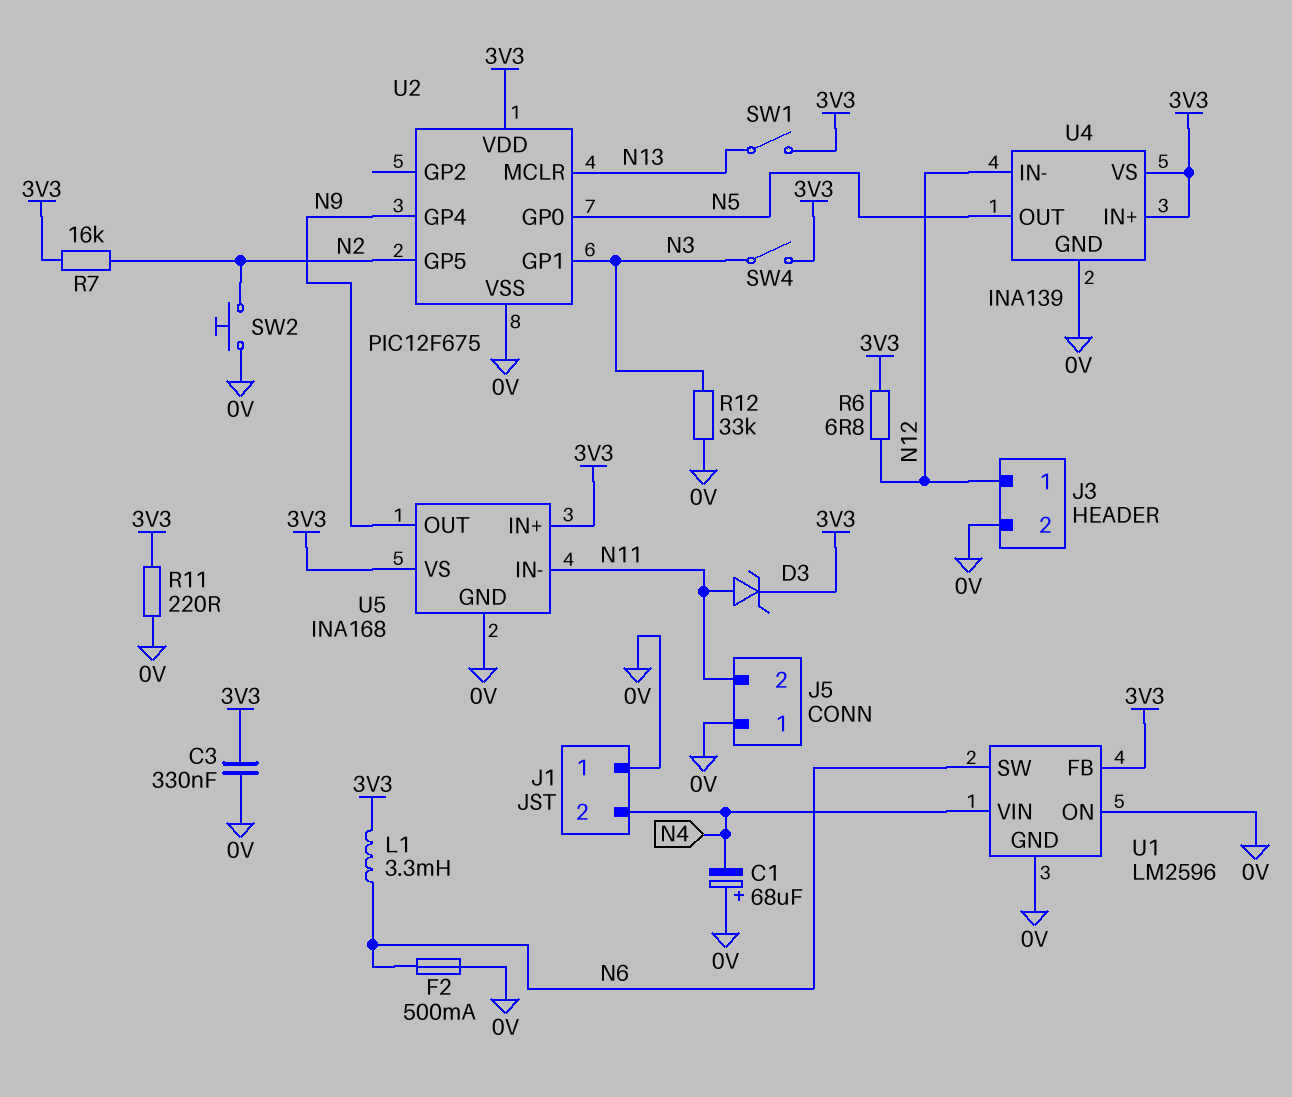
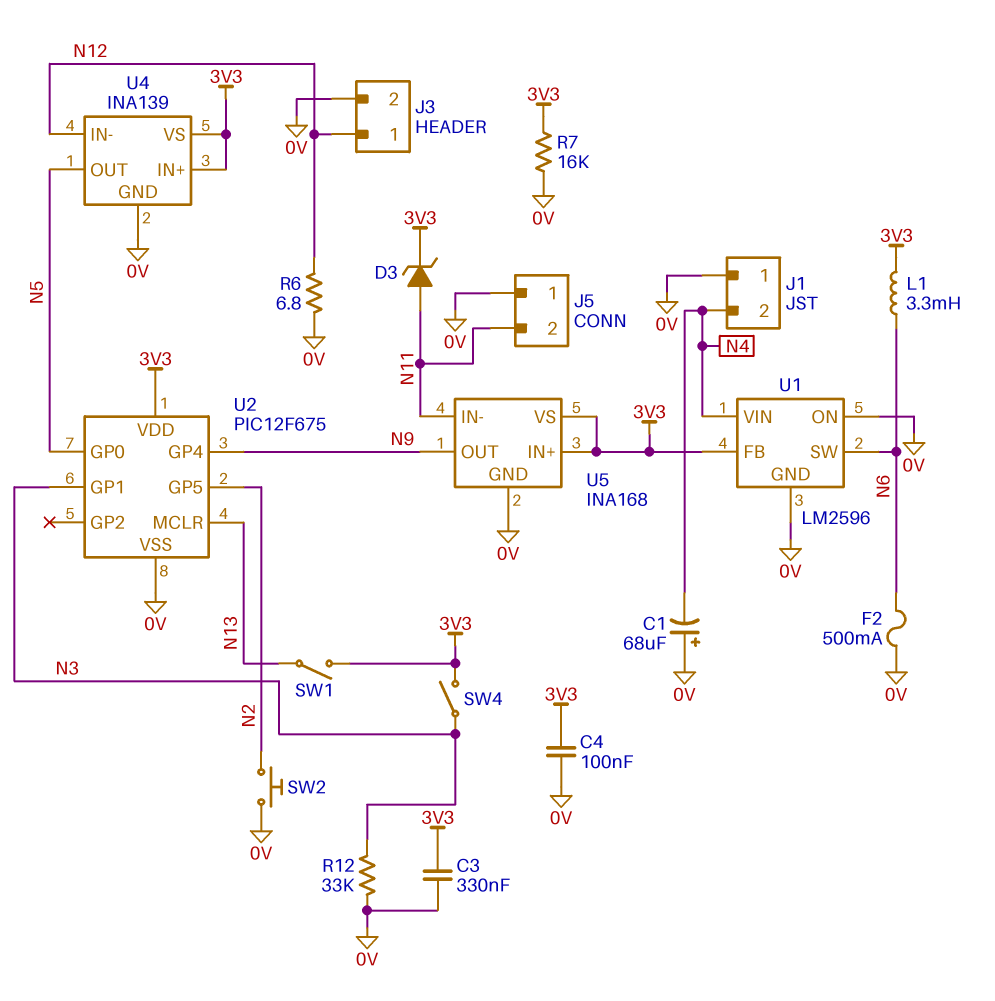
C4: none -> 100nF (0V, 3V3)
R6: 6.8 (3V3, N12) -> 6.8 (0V, N12)
R7: 16k (3V3, N2) -> 16k (0V, 3V3)
R11: 220 (0V, 3V3) -> none

